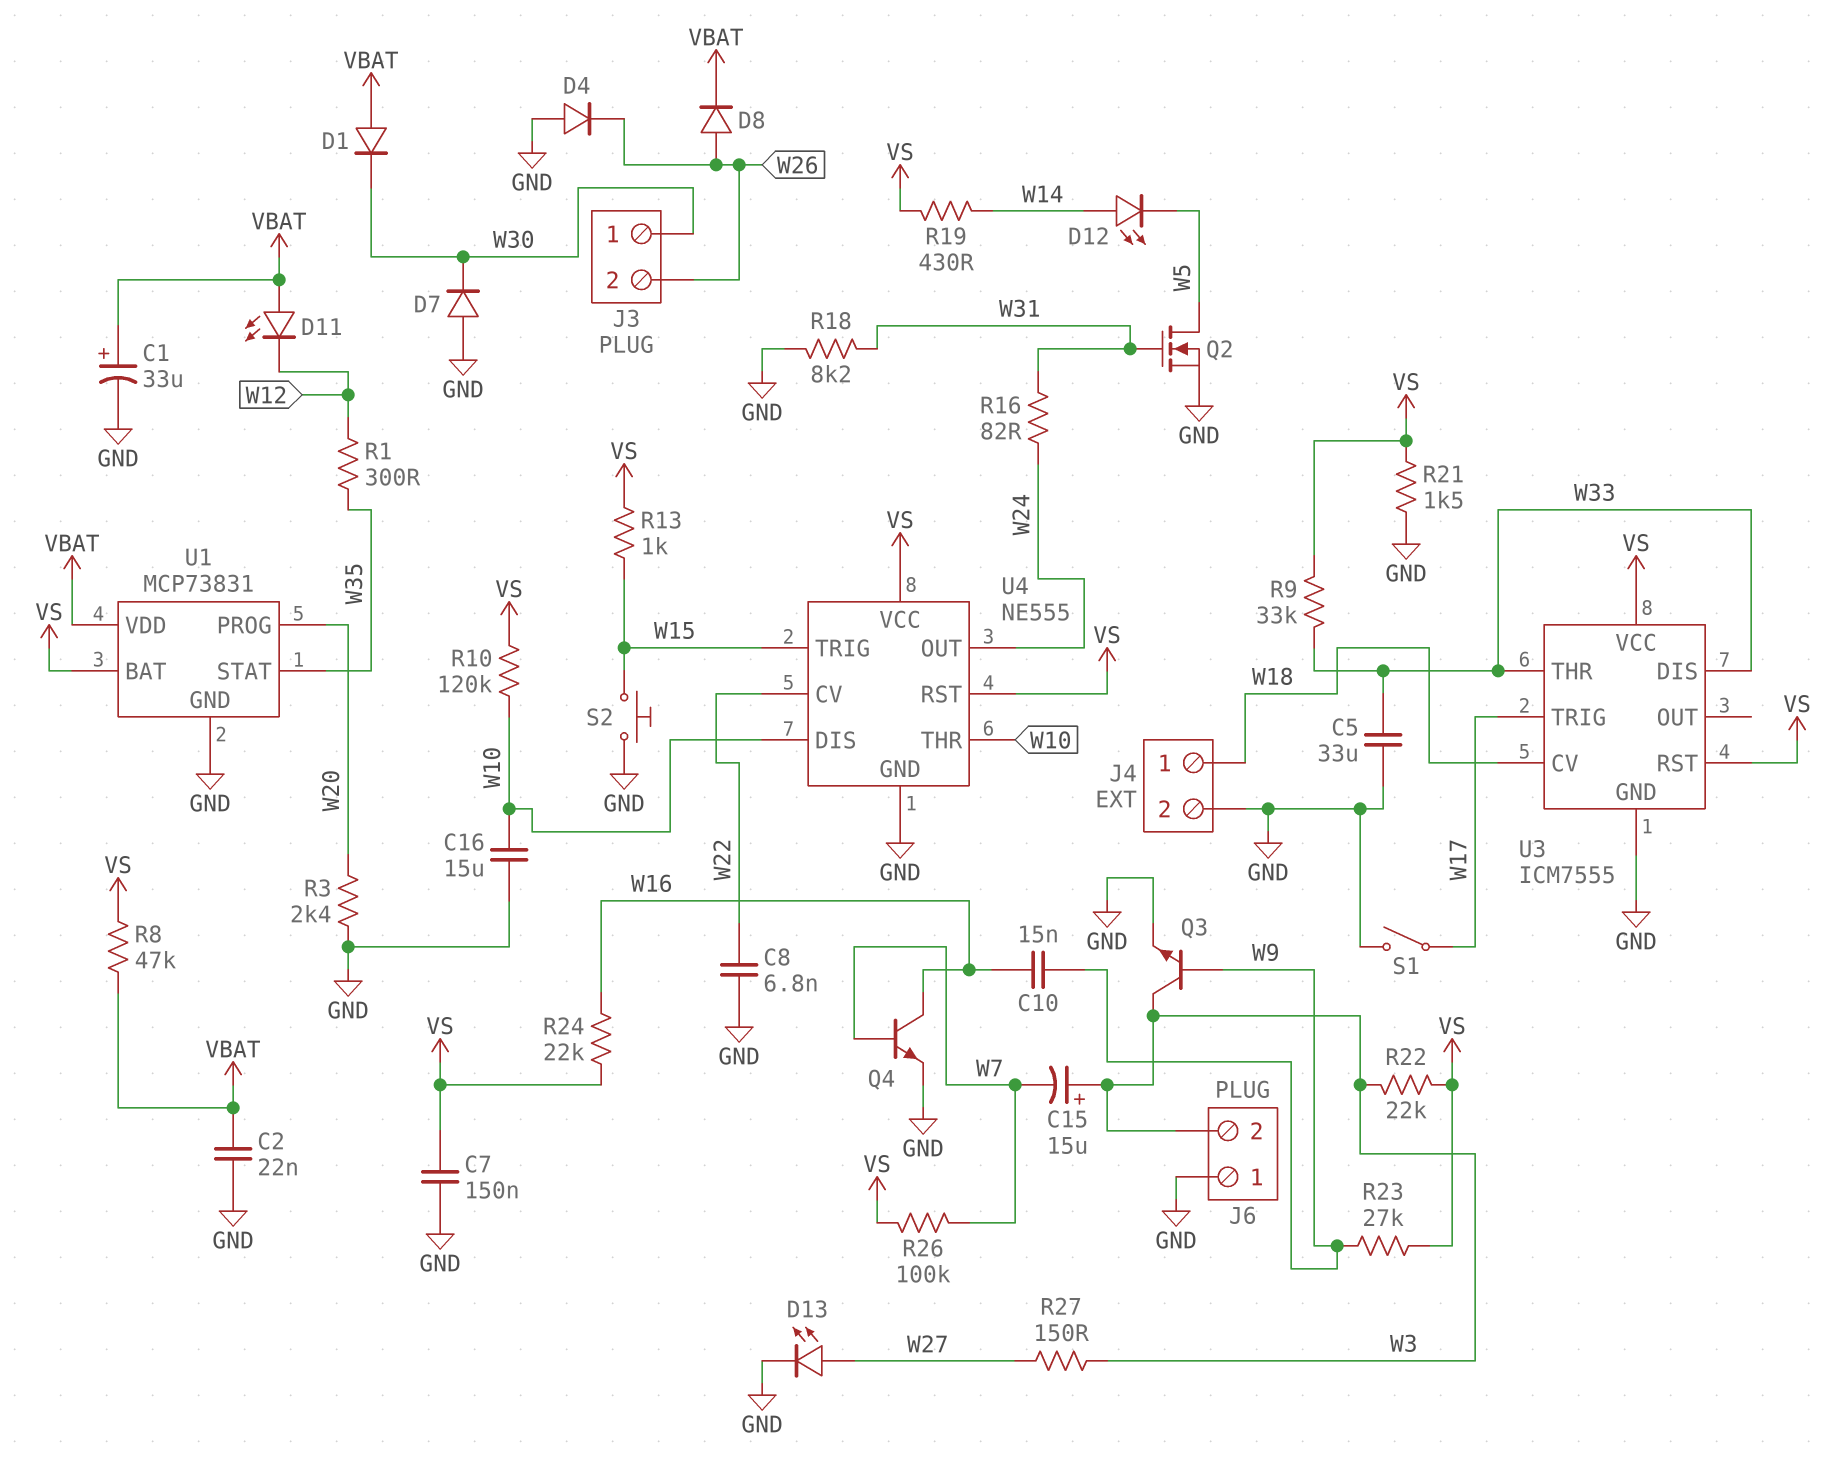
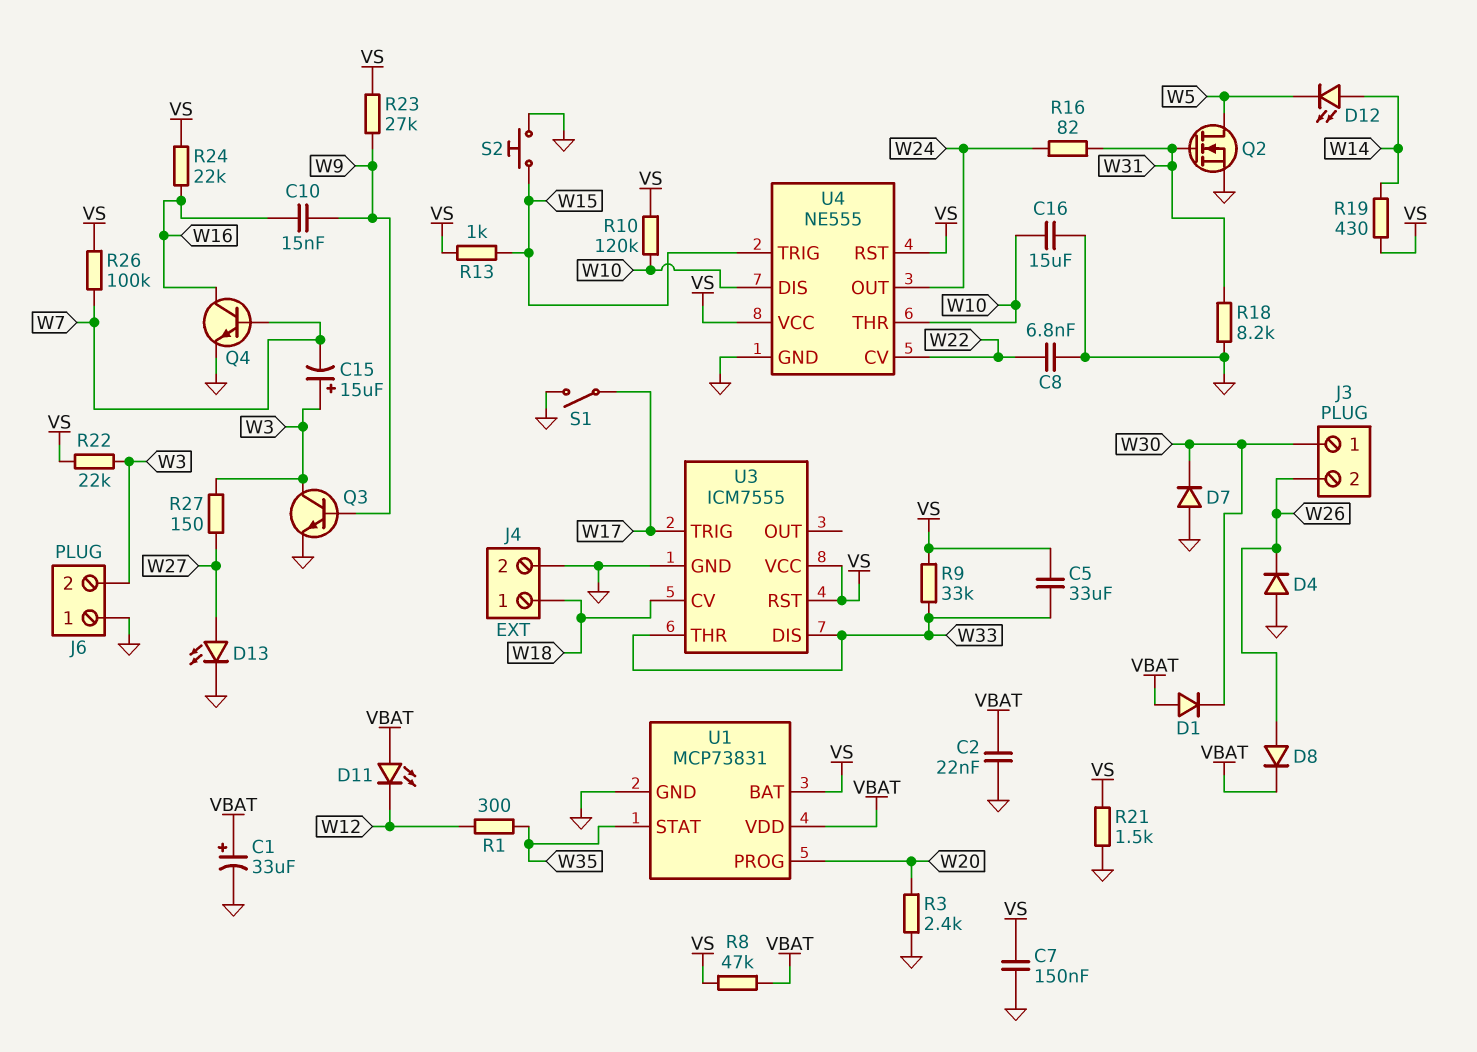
C5: 33uF (GND, W33) -> 33uF (VS, W33)

